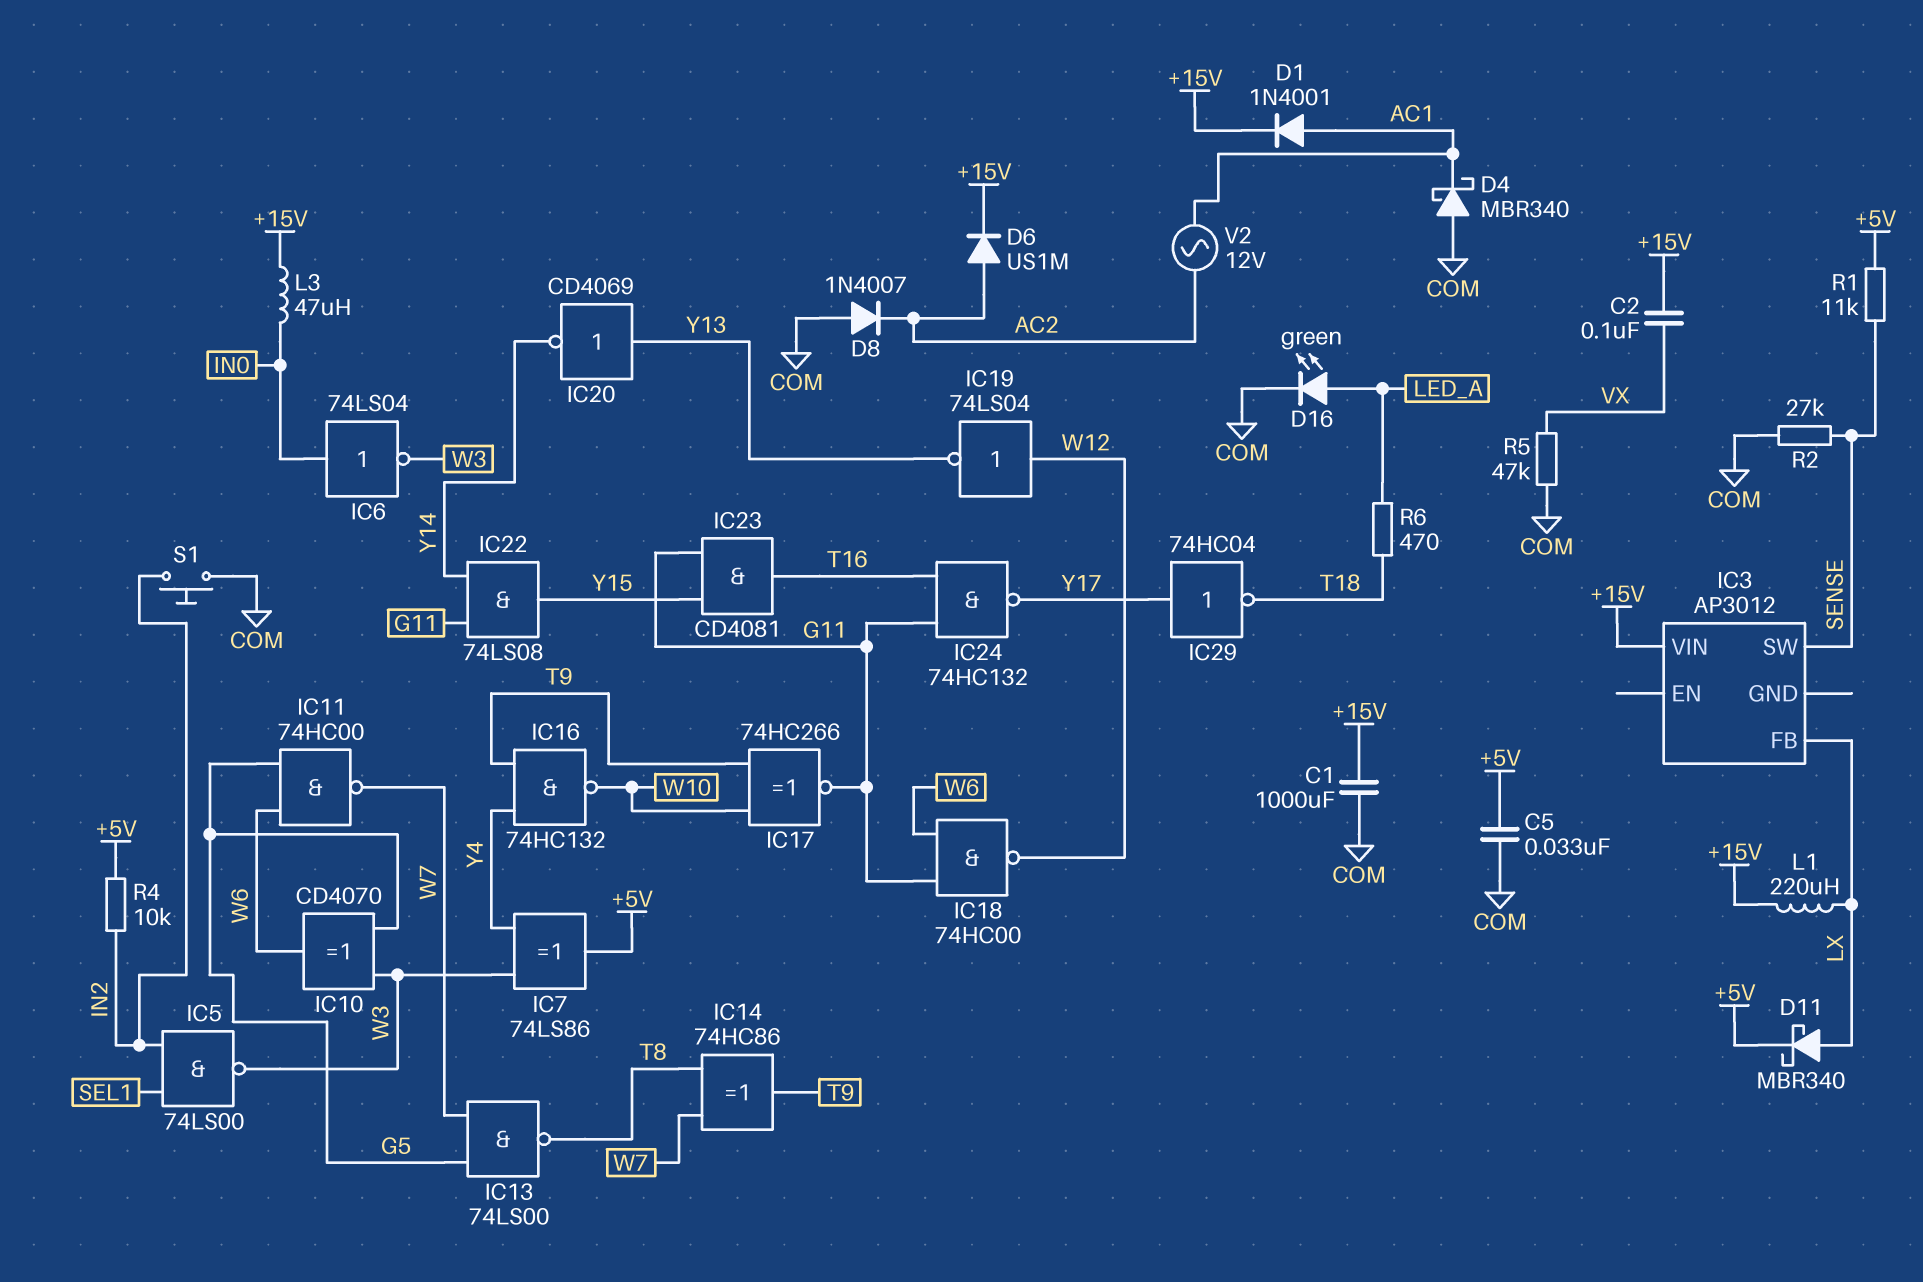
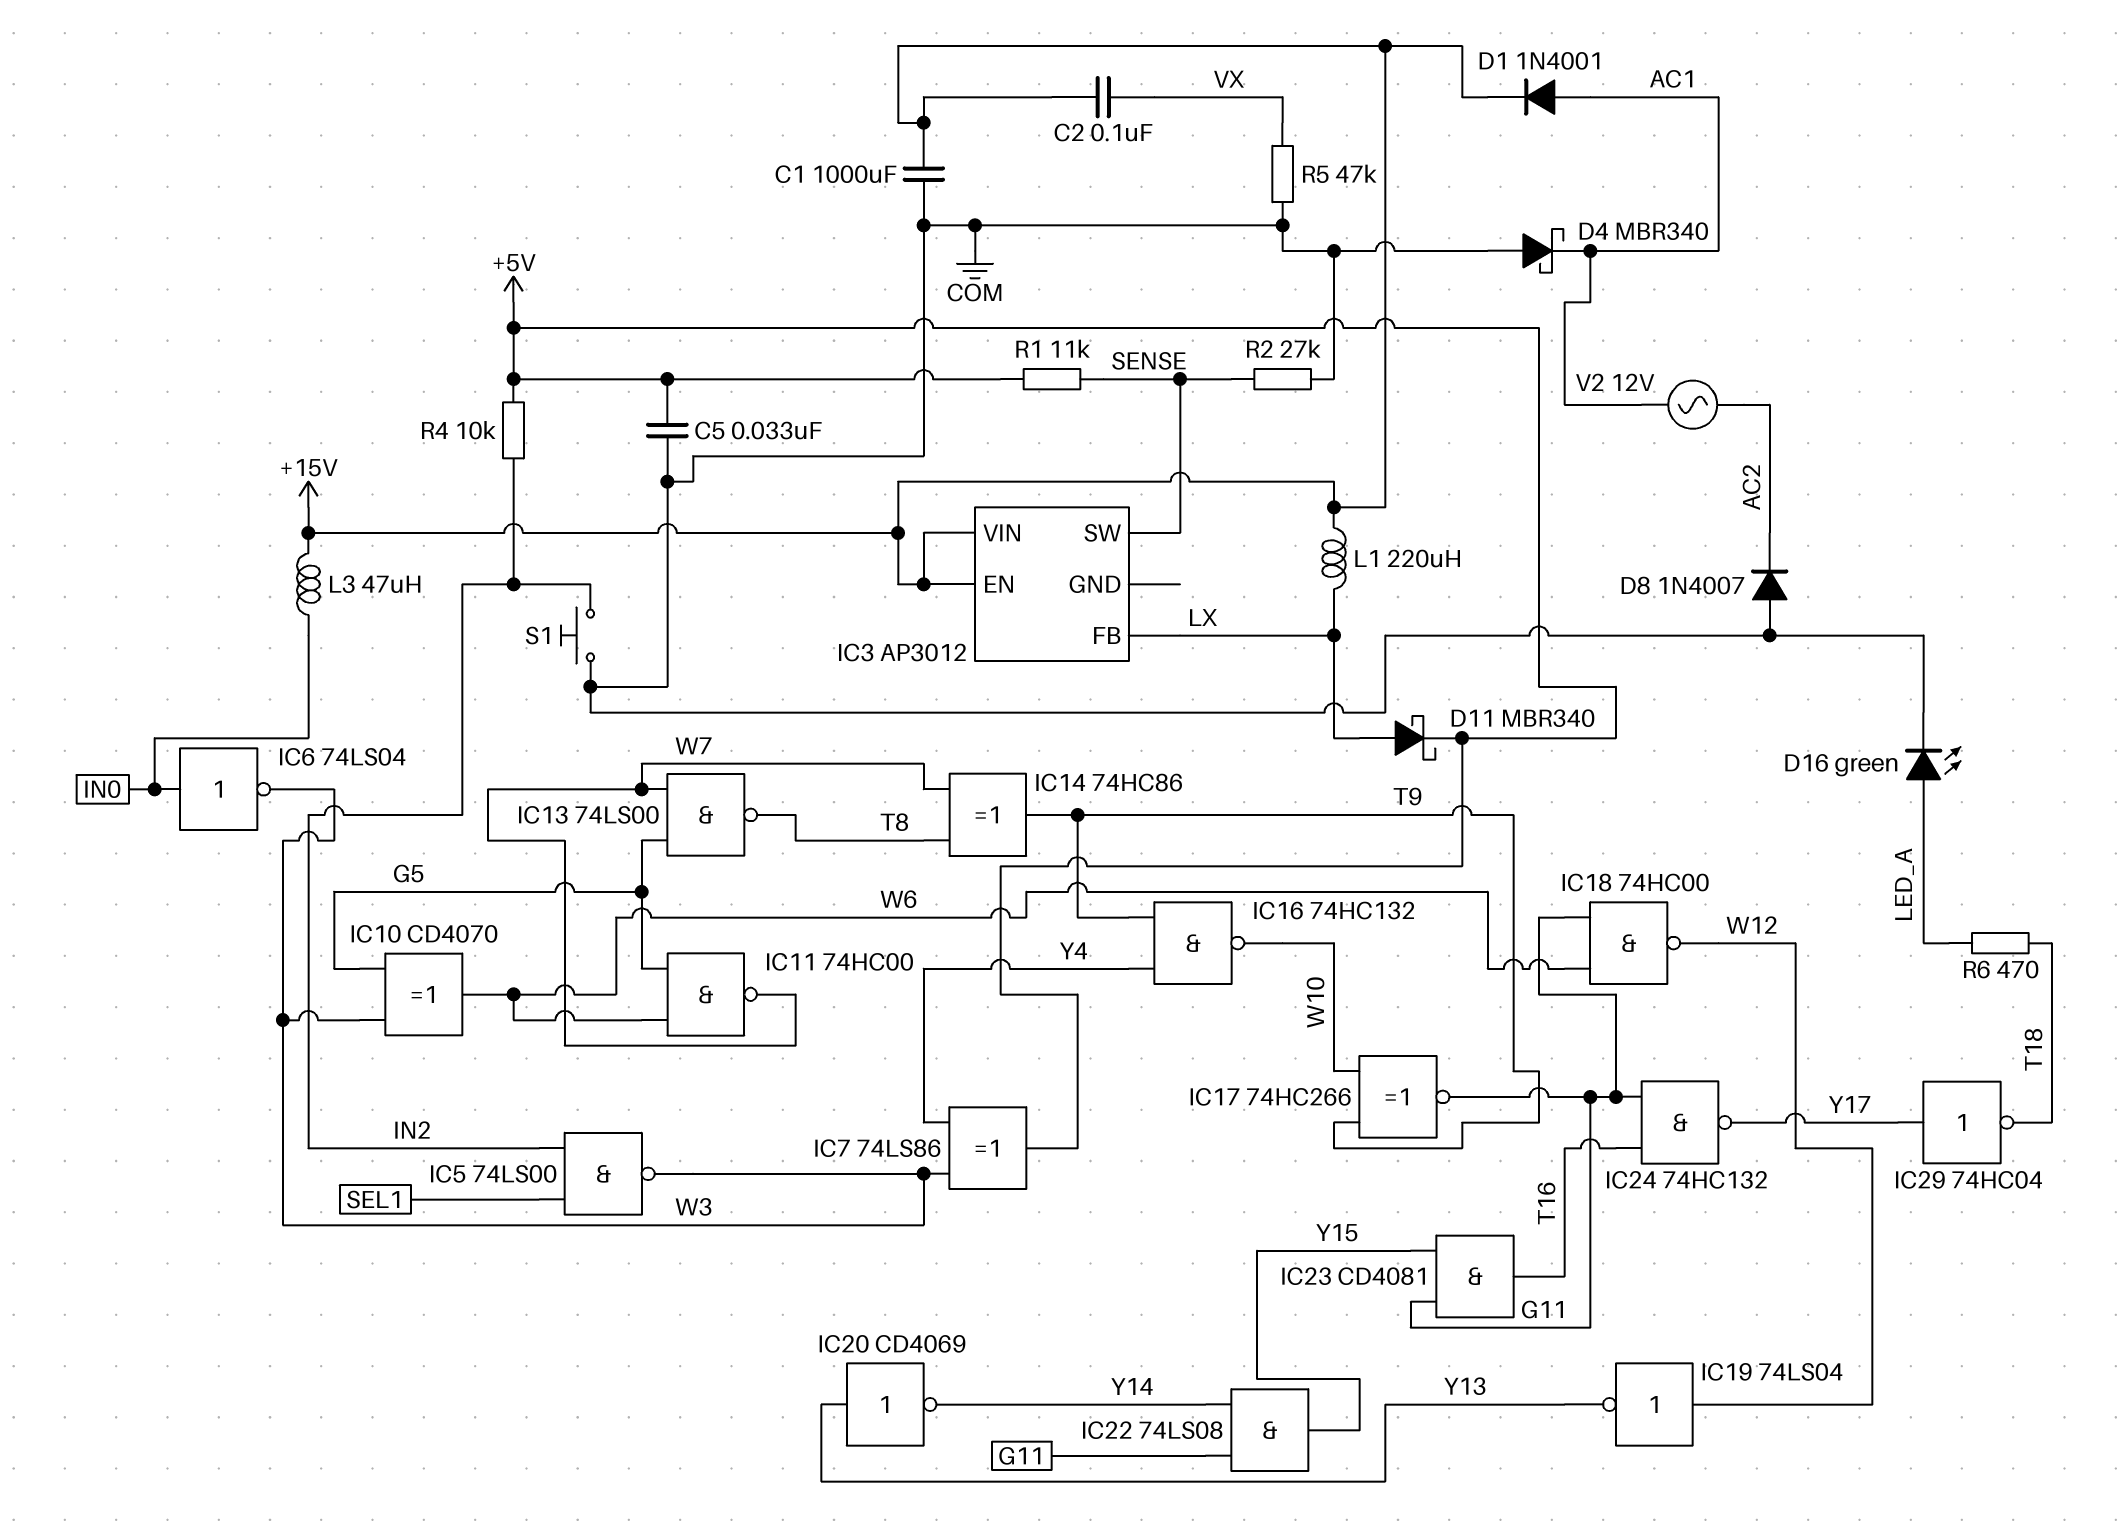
D6: diode US1M (A AC2, K +15V) -> none
IC3 pin EN: none -> +15V

